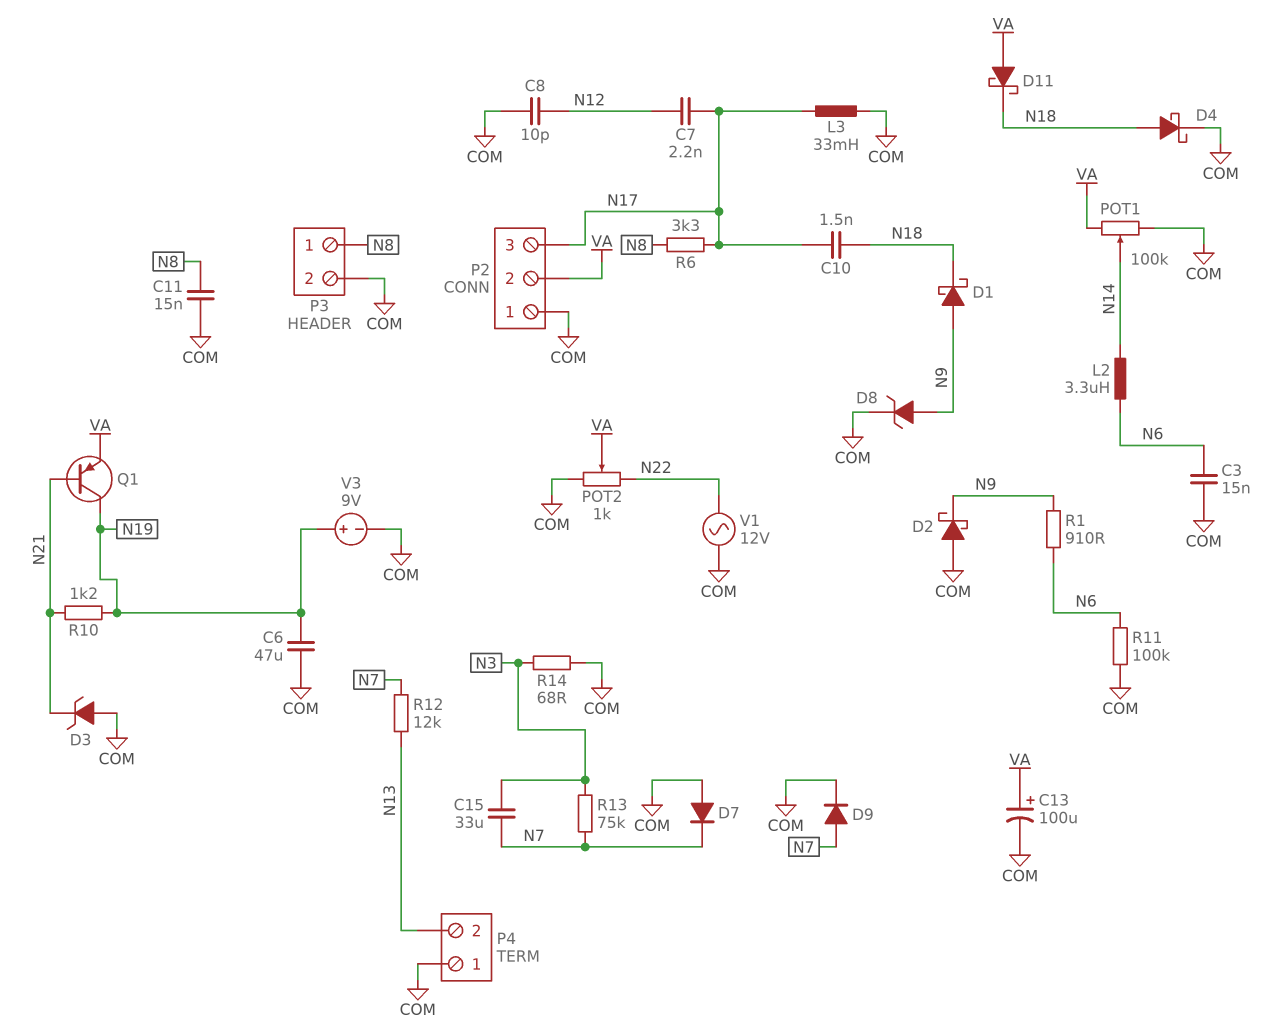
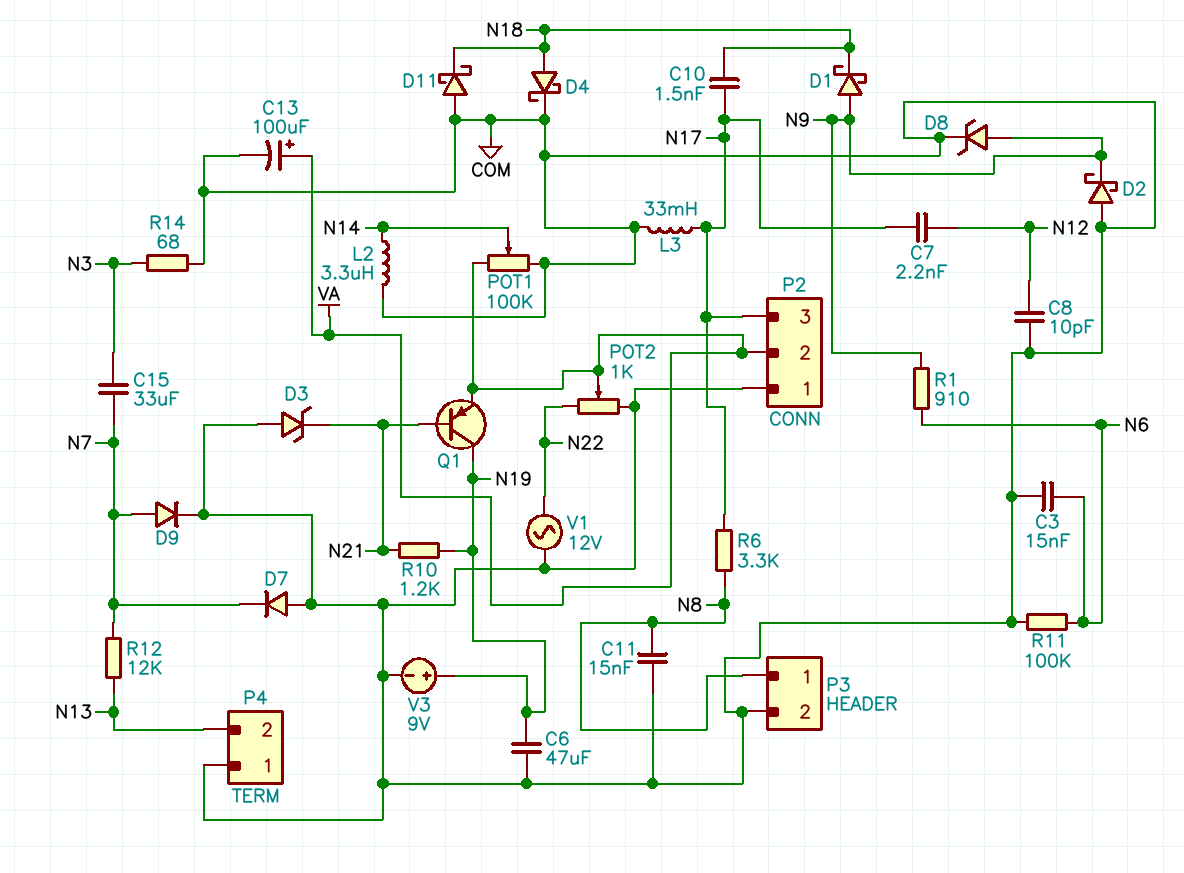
D11: schottky (A VA, K N18) -> schottky (A COM, K N18)
L2: 3.3uH (N6, N14) -> 3.3uH (COM, N14)
R13: 75k (N3, N7) -> none

